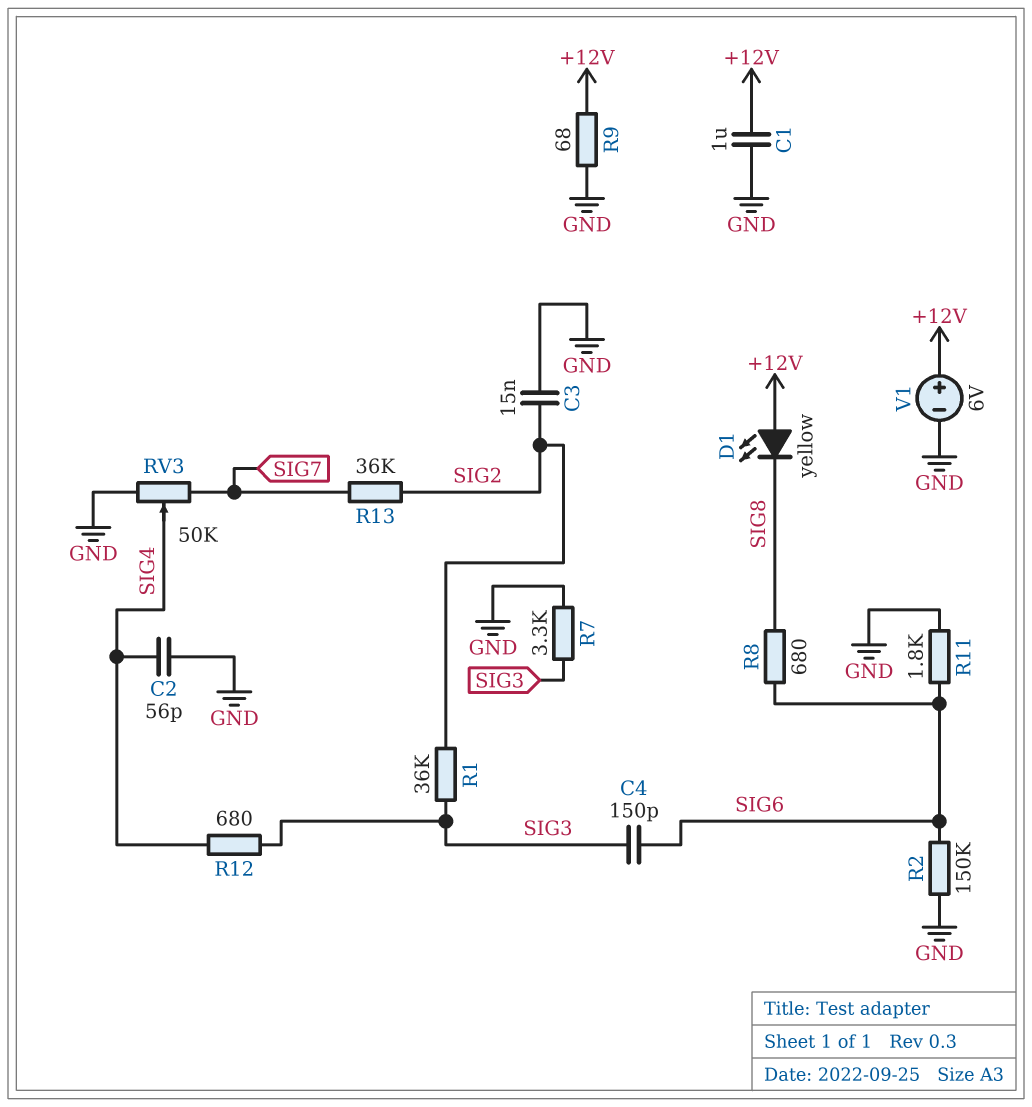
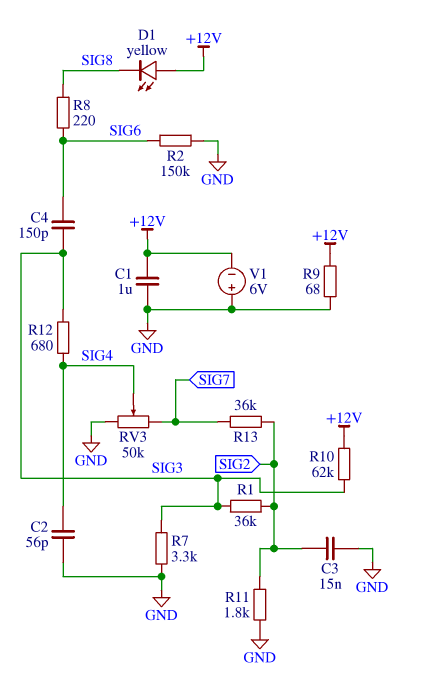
R8: 680 (SIG6, SIG8) -> 220 (SIG6, SIG8)
R10: none -> 62k (+12V, SIG3)
R11: 1.8k (GND, SIG6) -> 1.8k (GND, SIG2)
V1: 6V (plus +12V, minus GND) -> 6V (plus GND, minus +12V)

